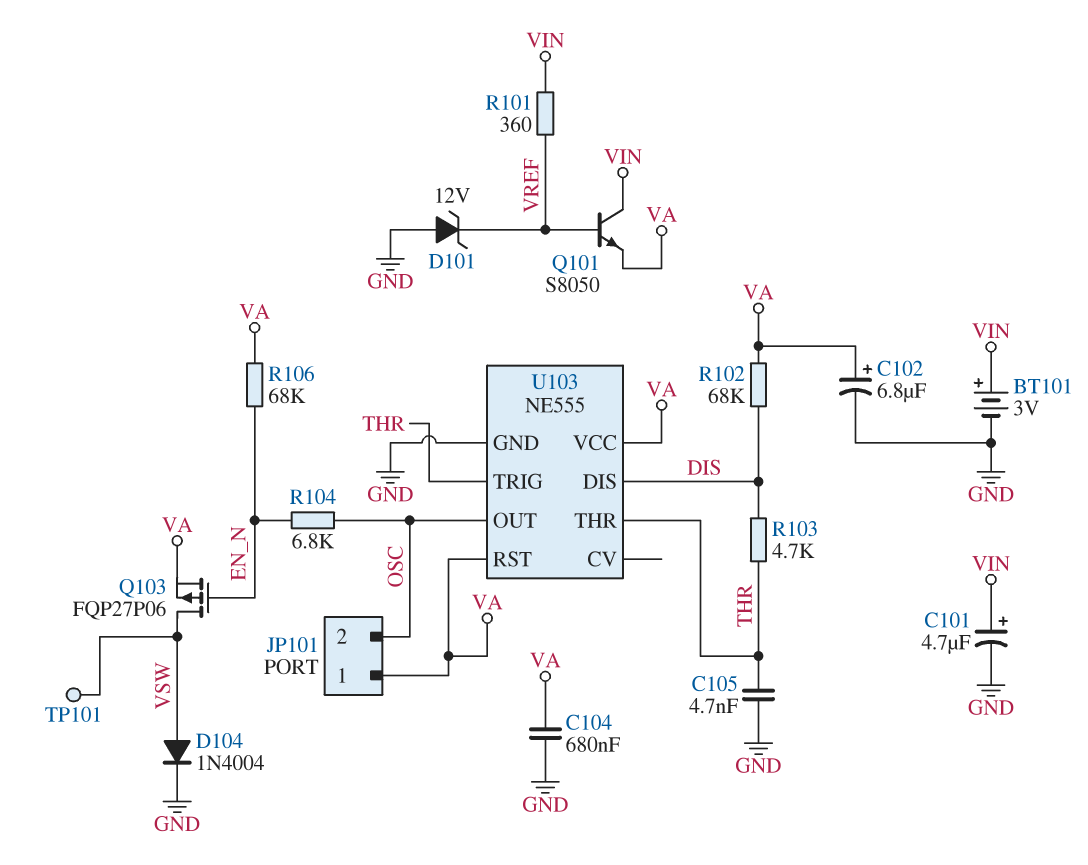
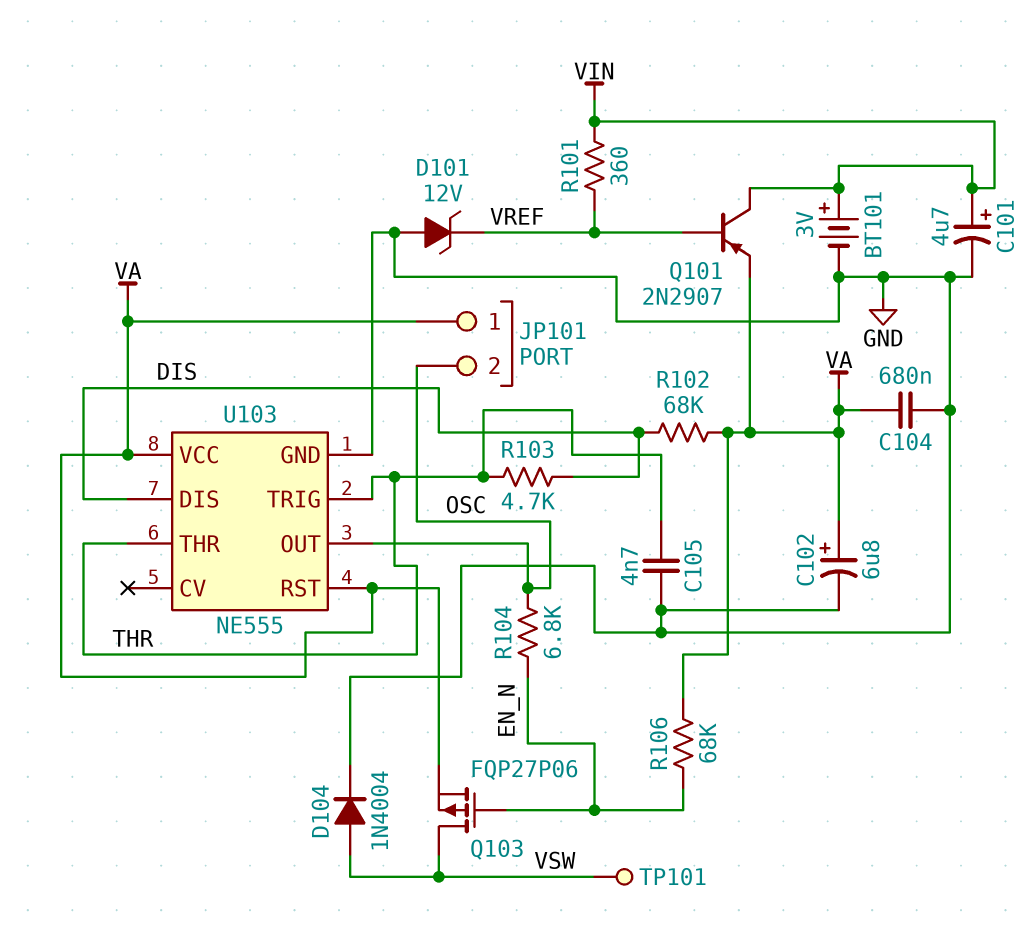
Q101: NPN S8050 (B VREF, C VIN, E VA) -> PNP 2N2907 (B VREF, C VIN, E VA)

